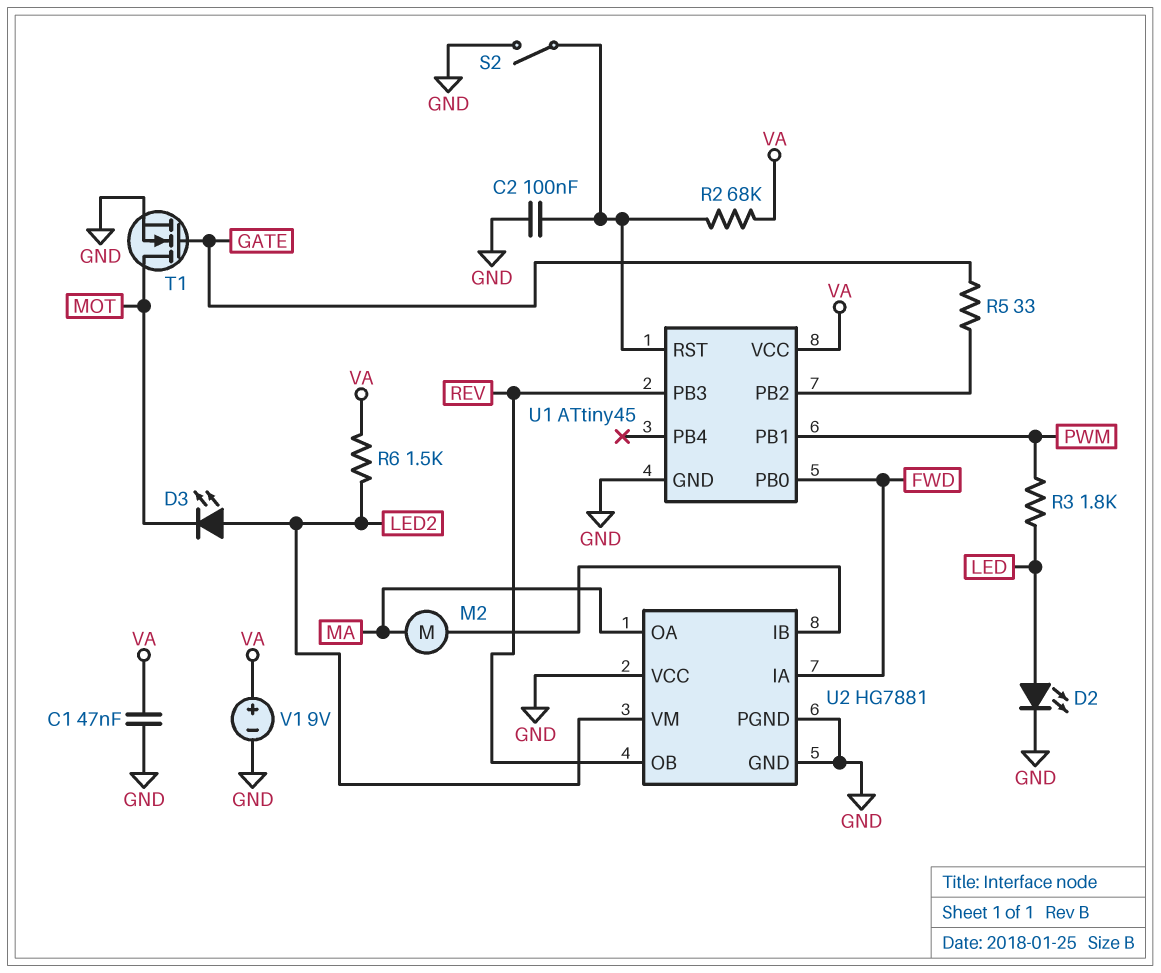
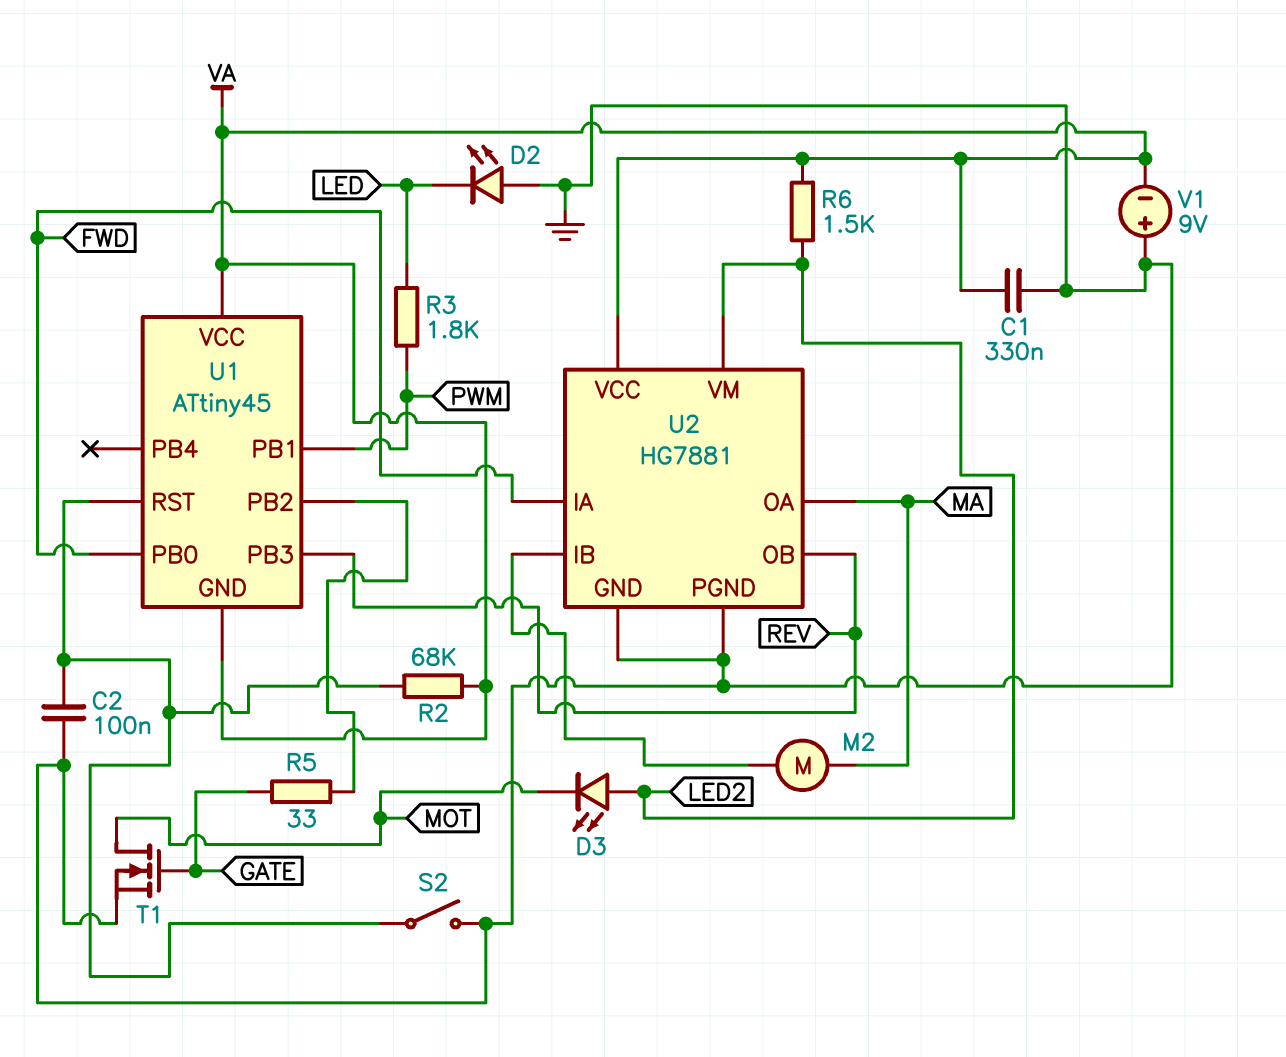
C1: 47nF (GND, VA) -> 330nF (GND, VA)
D2: LED (A LED, K GND) -> LED (A GND, K LED)
U1 pin GND: GND -> VA
U2 pin VCC: GND -> VA
V1: 9V (plus VA, minus GND) -> 9V (plus GND, minus VA)

